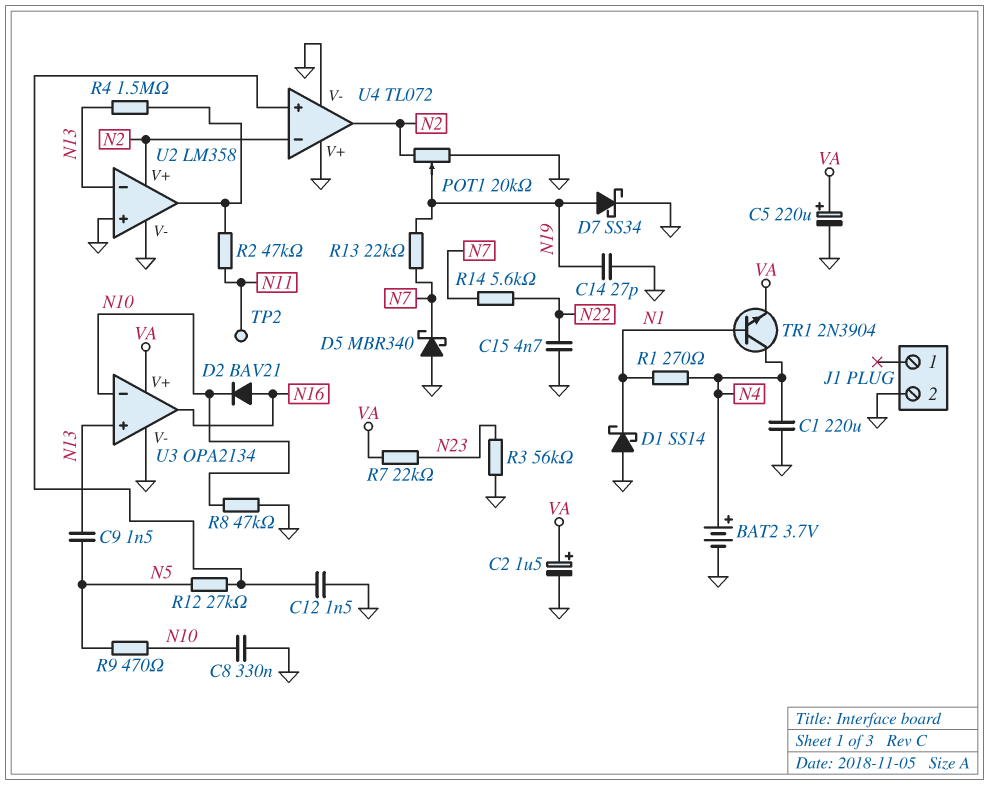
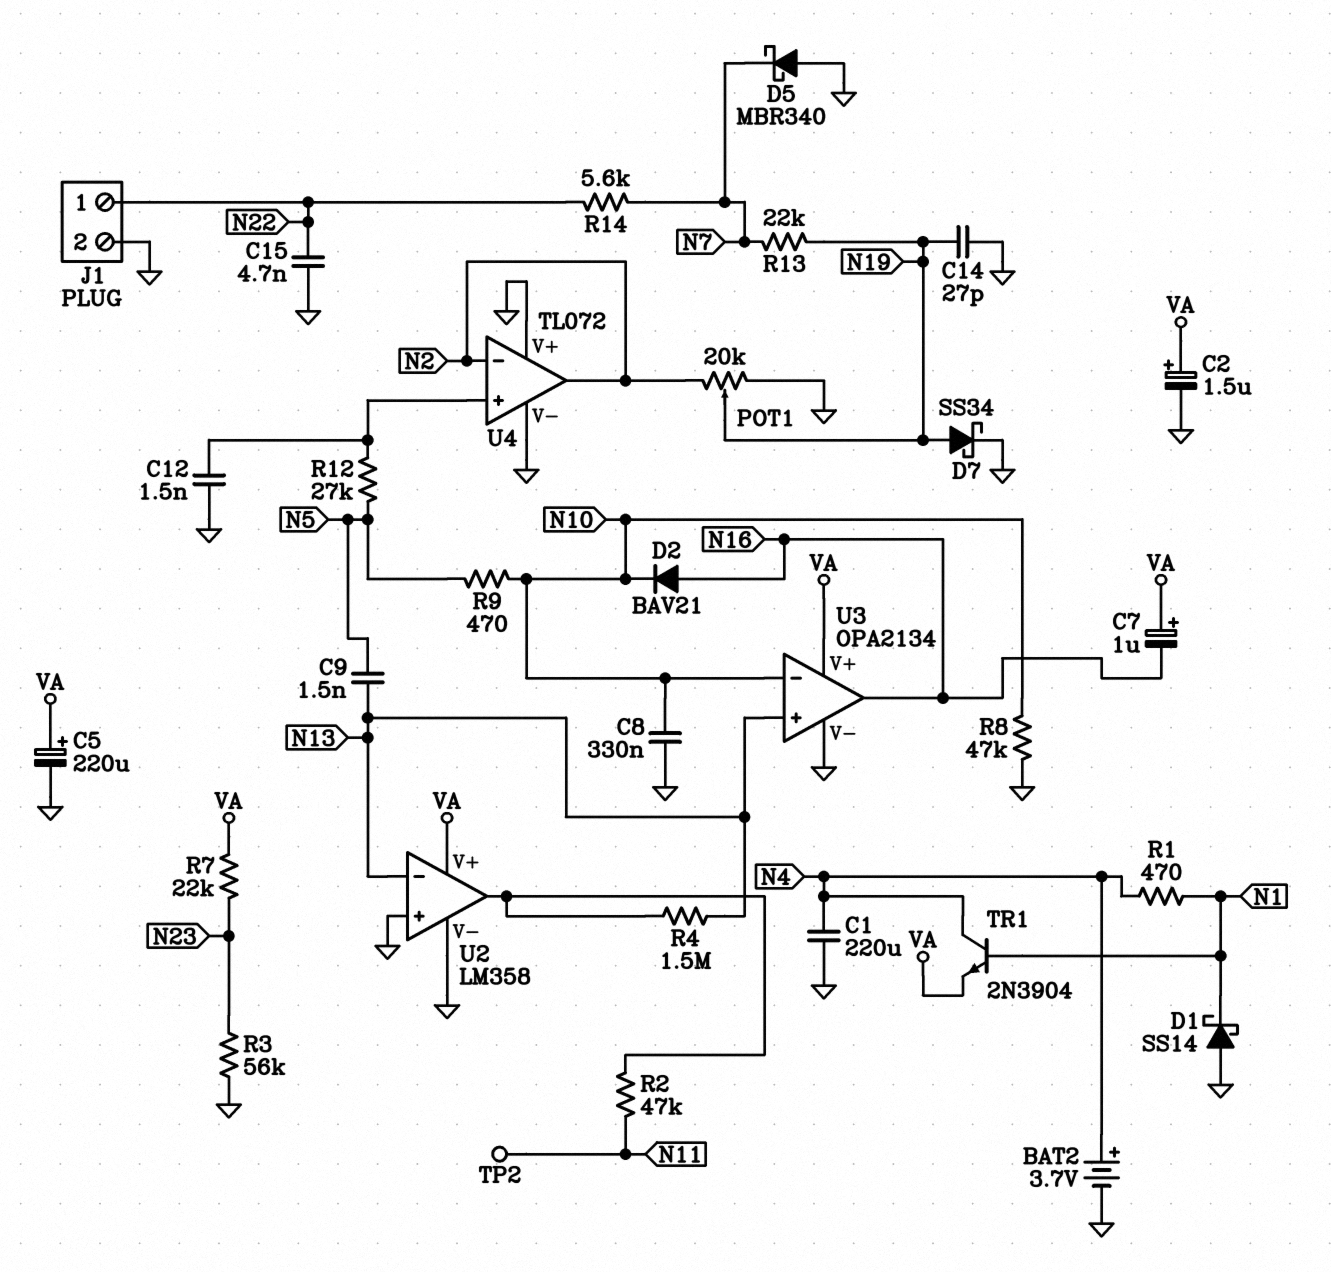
C7: none -> 1uF (plus VA, minus N16)
J1 pin 1: none -> N22
R1: 270 (N1, N4) -> 470 (N1, N4)
U2 pin V+: N2 -> VA

